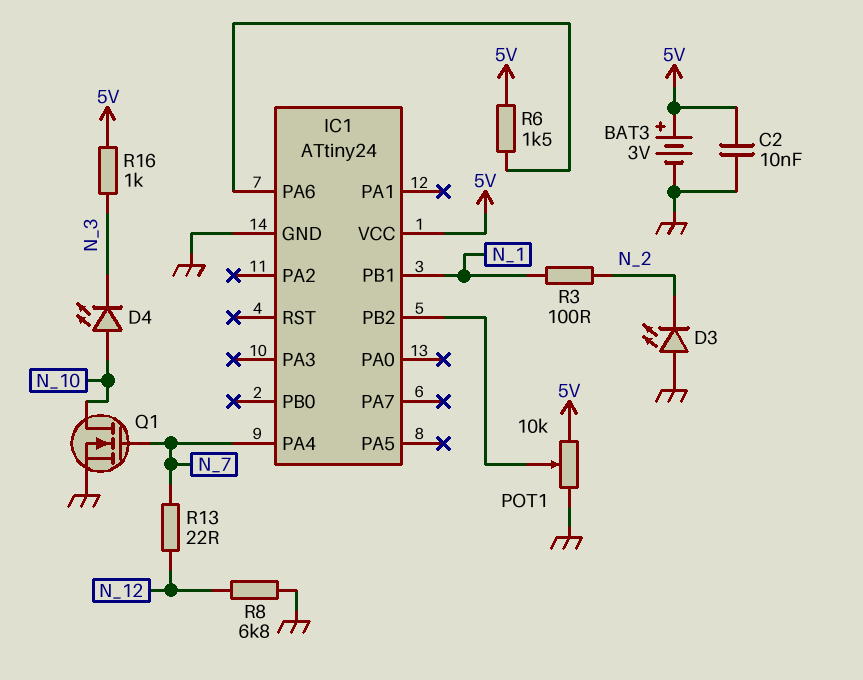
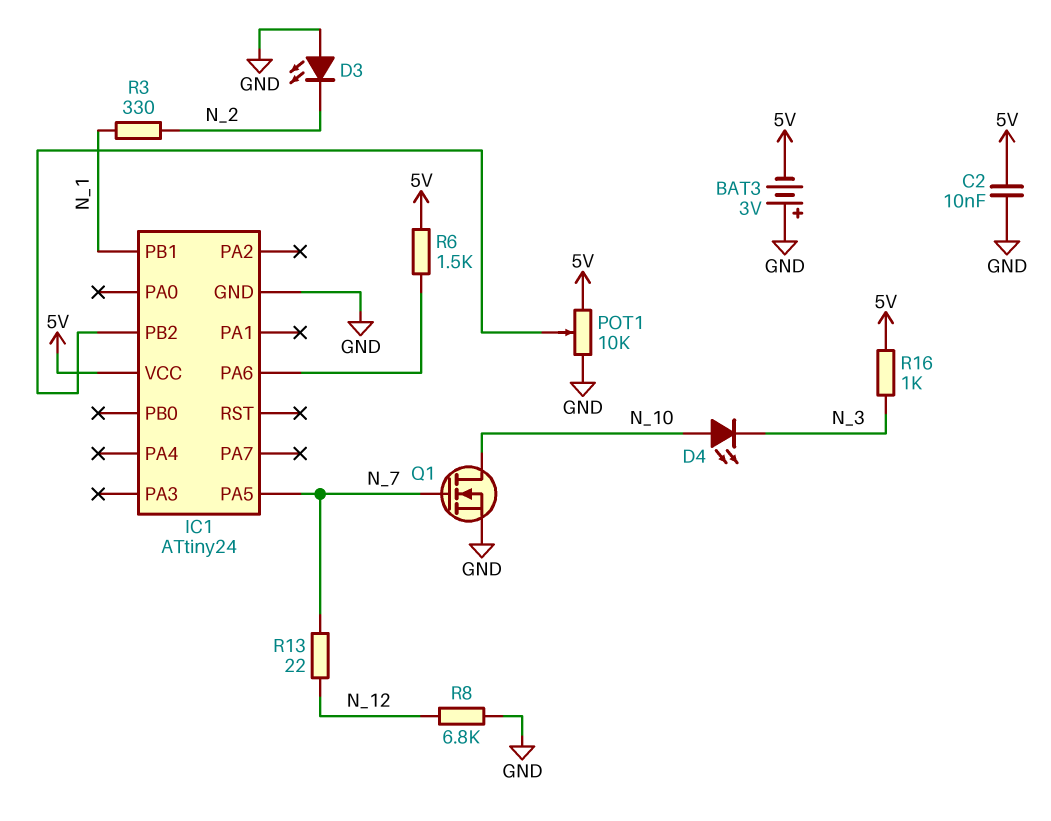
BAT3: 3V (plus 5V, minus GND) -> 3V (plus GND, minus 5V)
IC1 pin PA4: N_7 -> none
IC1 pin PA5: none -> N_7
R3: 100 (N_1, N_2) -> 330 (N_1, N_2)

